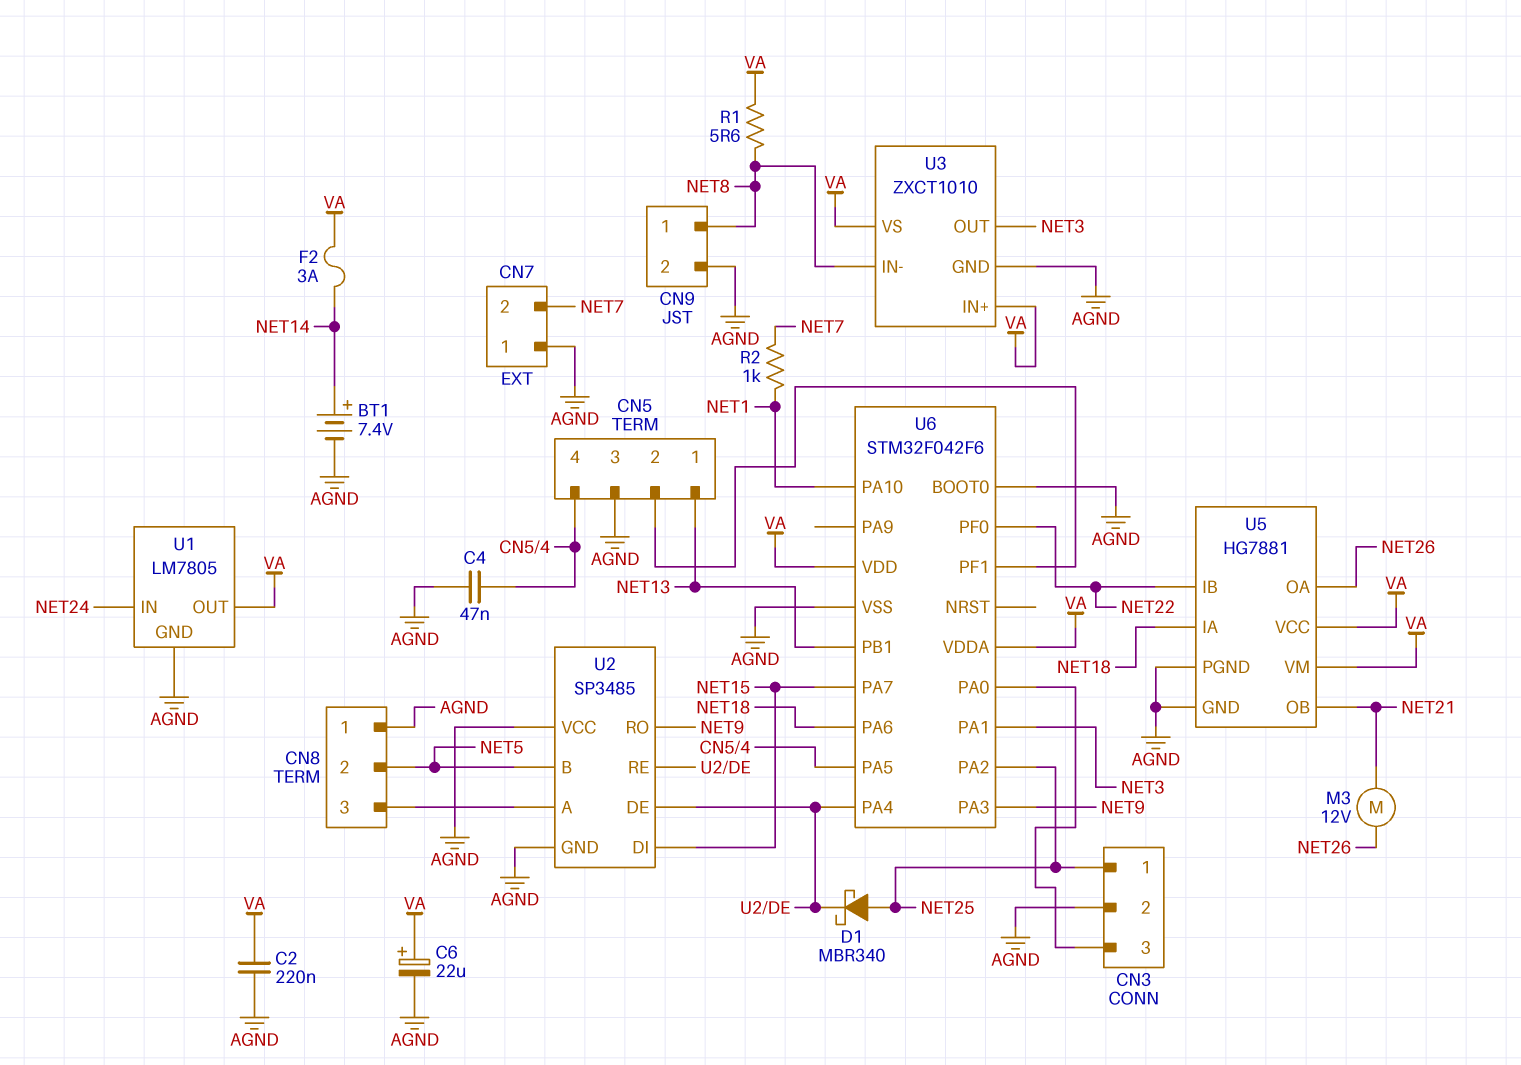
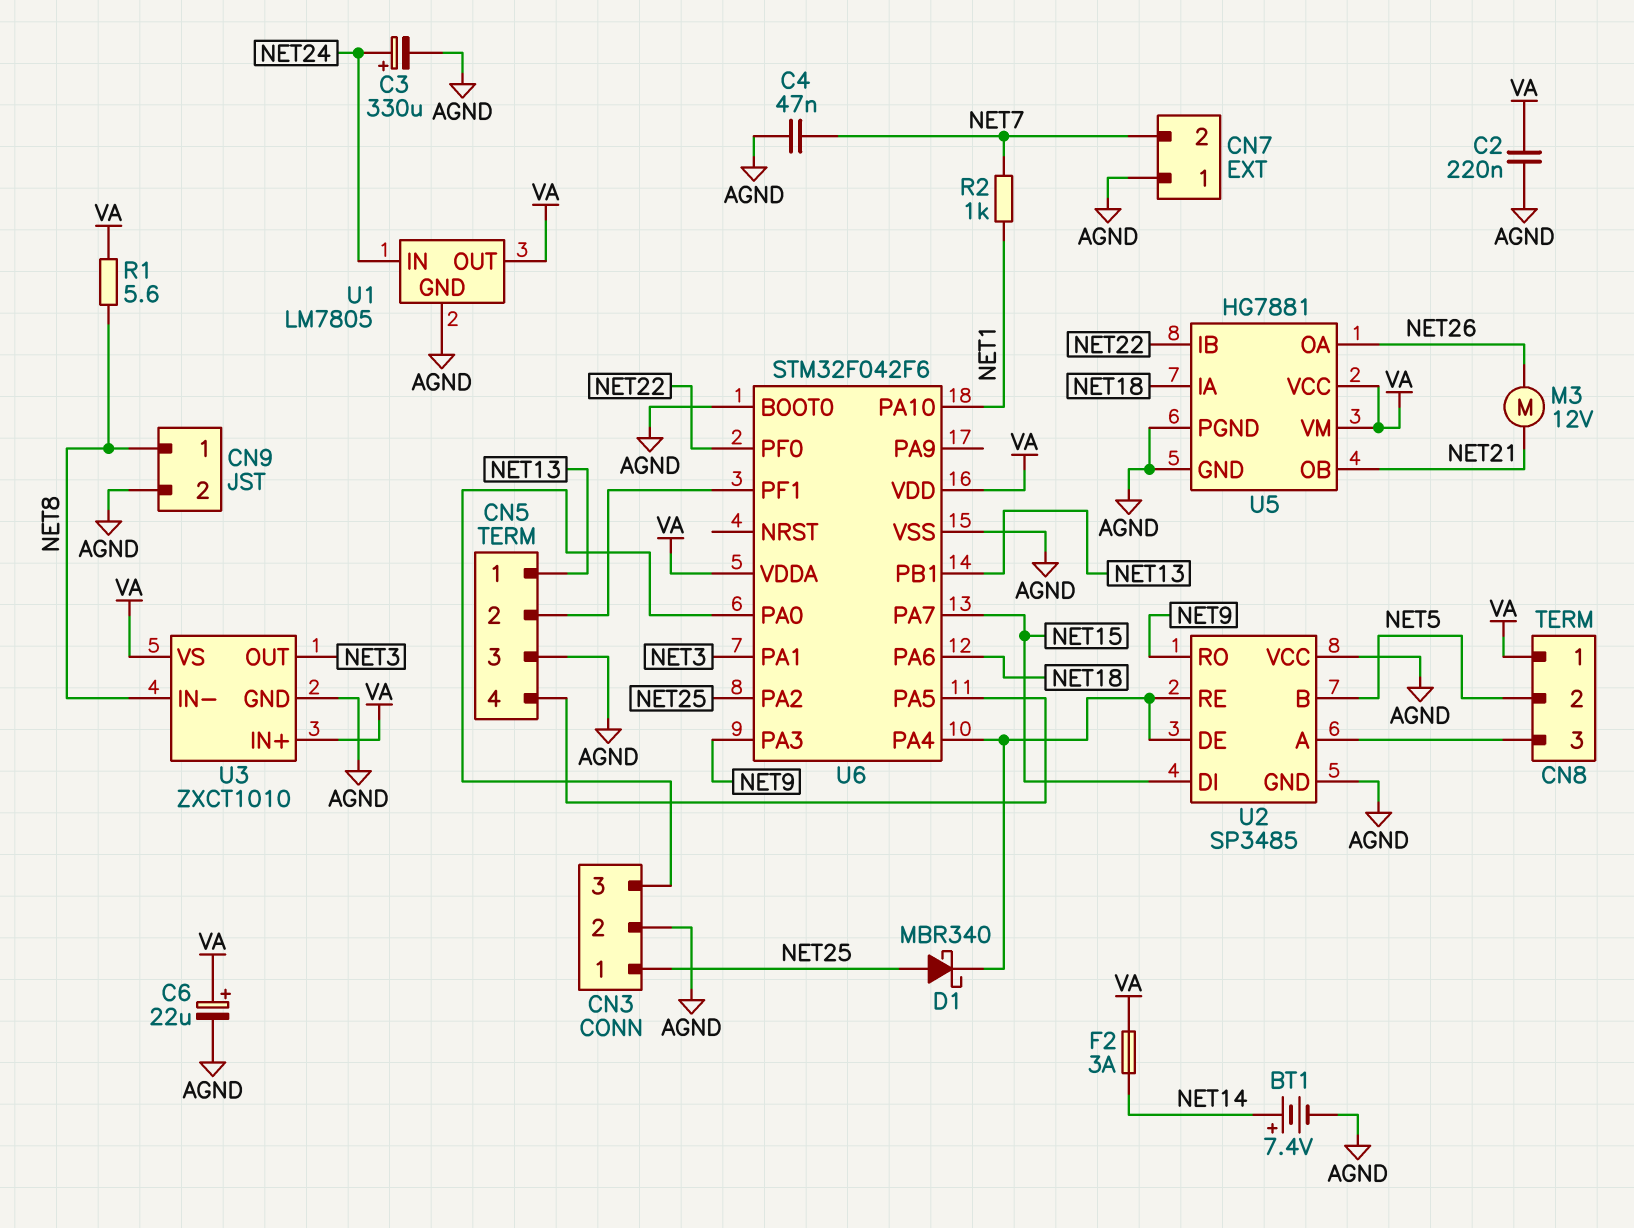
C3: none -> 330uF (plus NET24, minus AGND)
C4: 47nF (AGND, CN5/4) -> 47nF (AGND, NET7)
CN8 pin 1: AGND -> VA

